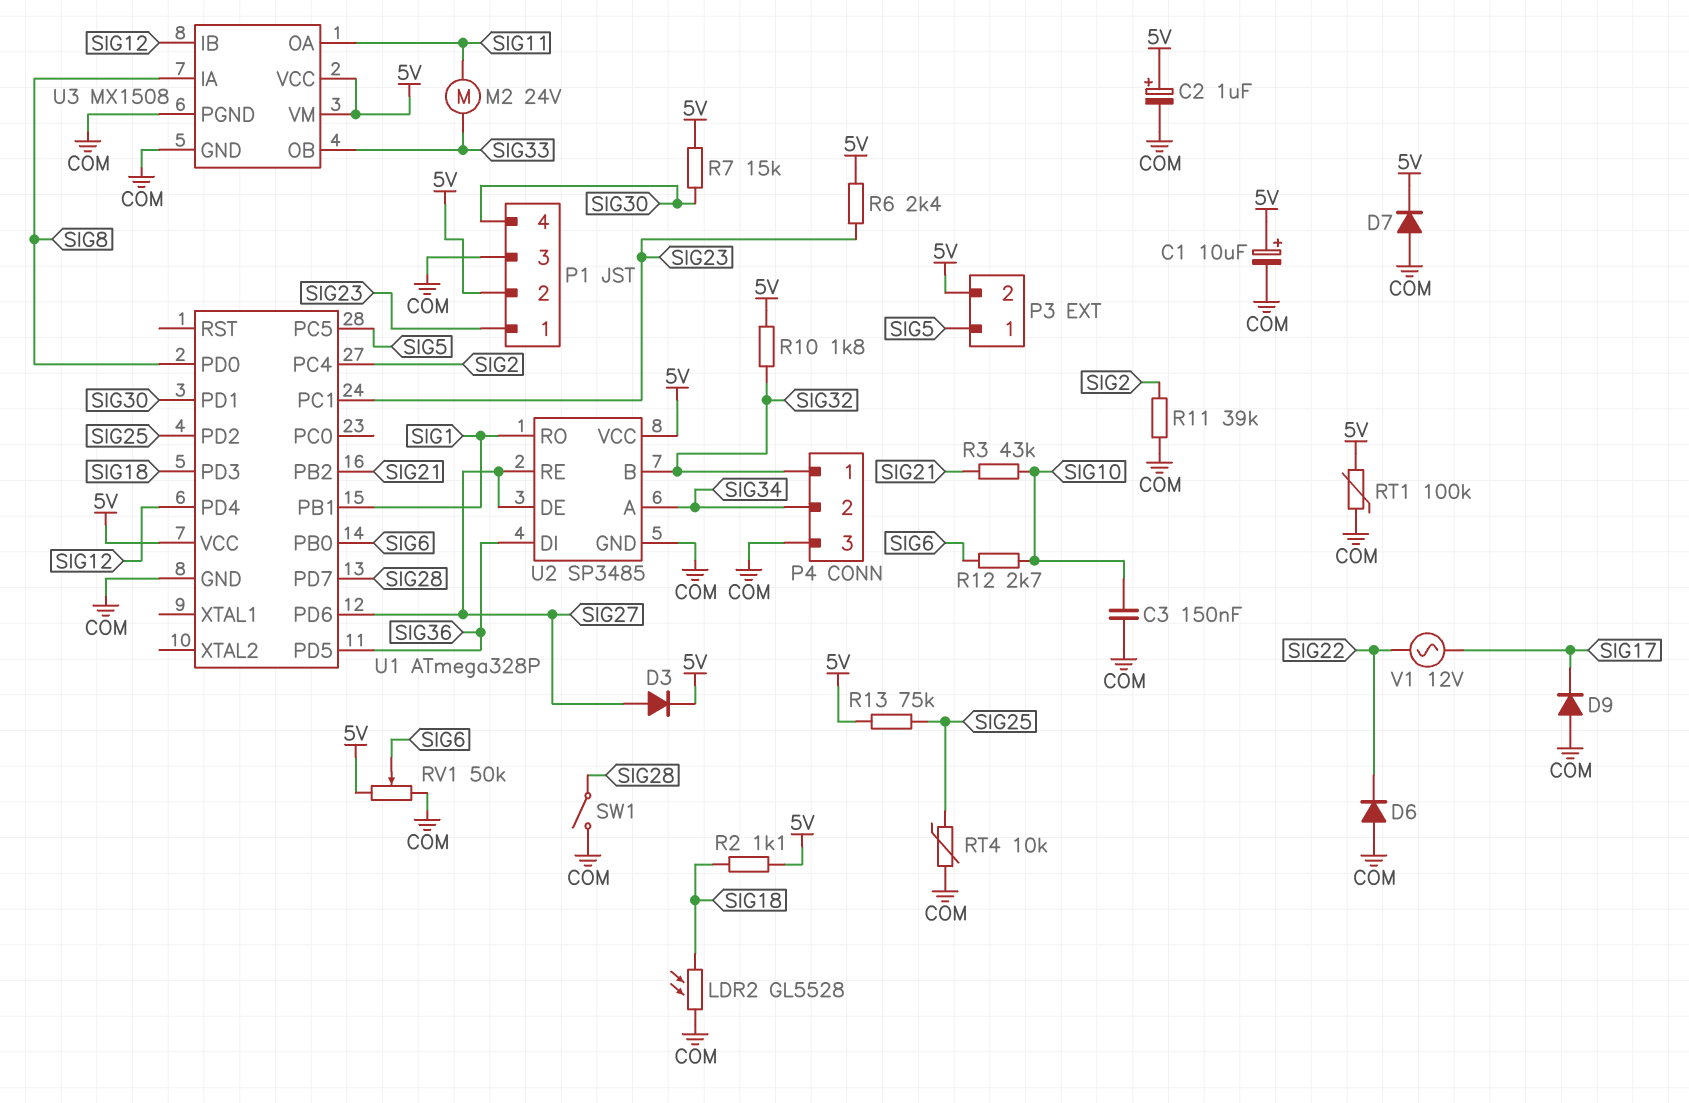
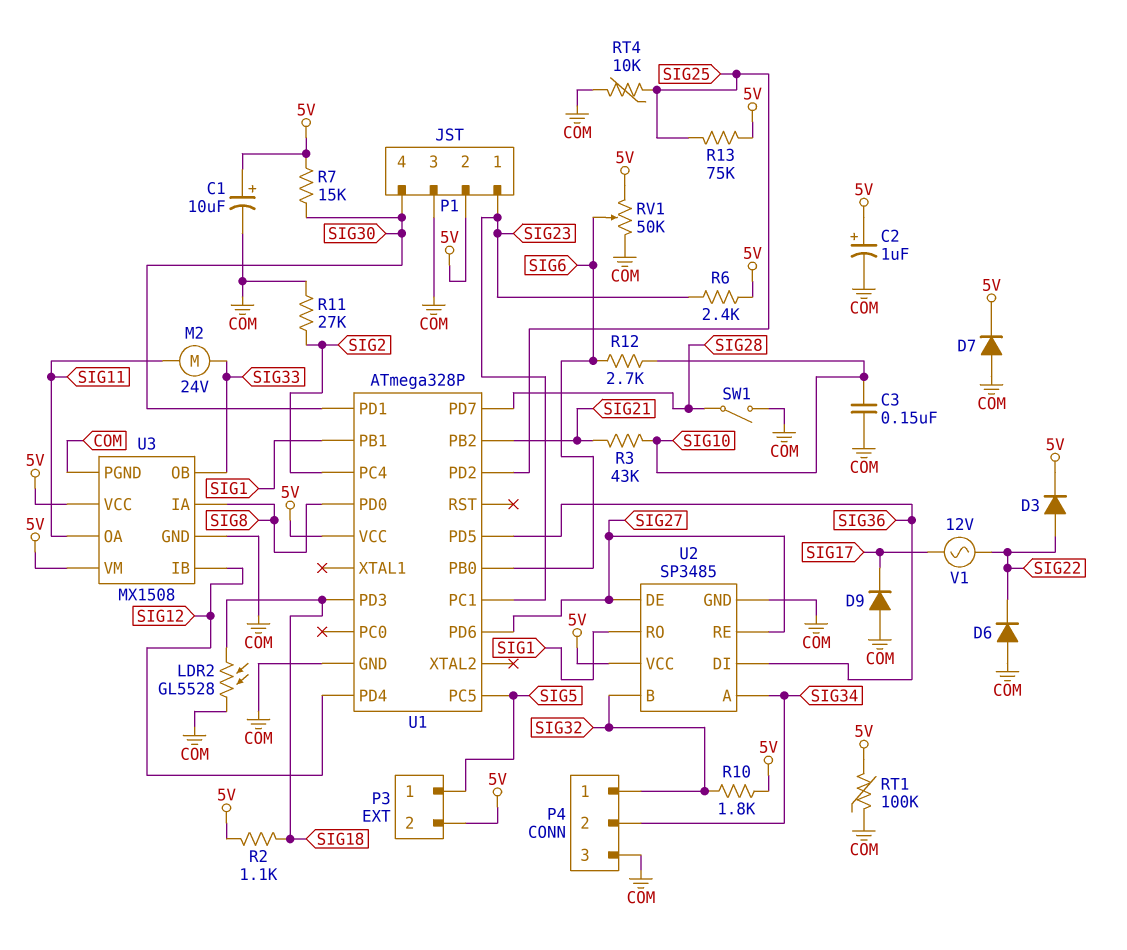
D3: diode (A SIG27, K 5V) -> diode (A SIG22, K 5V)
R11: 39k (COM, SIG2) -> 27k (COM, SIG2)

